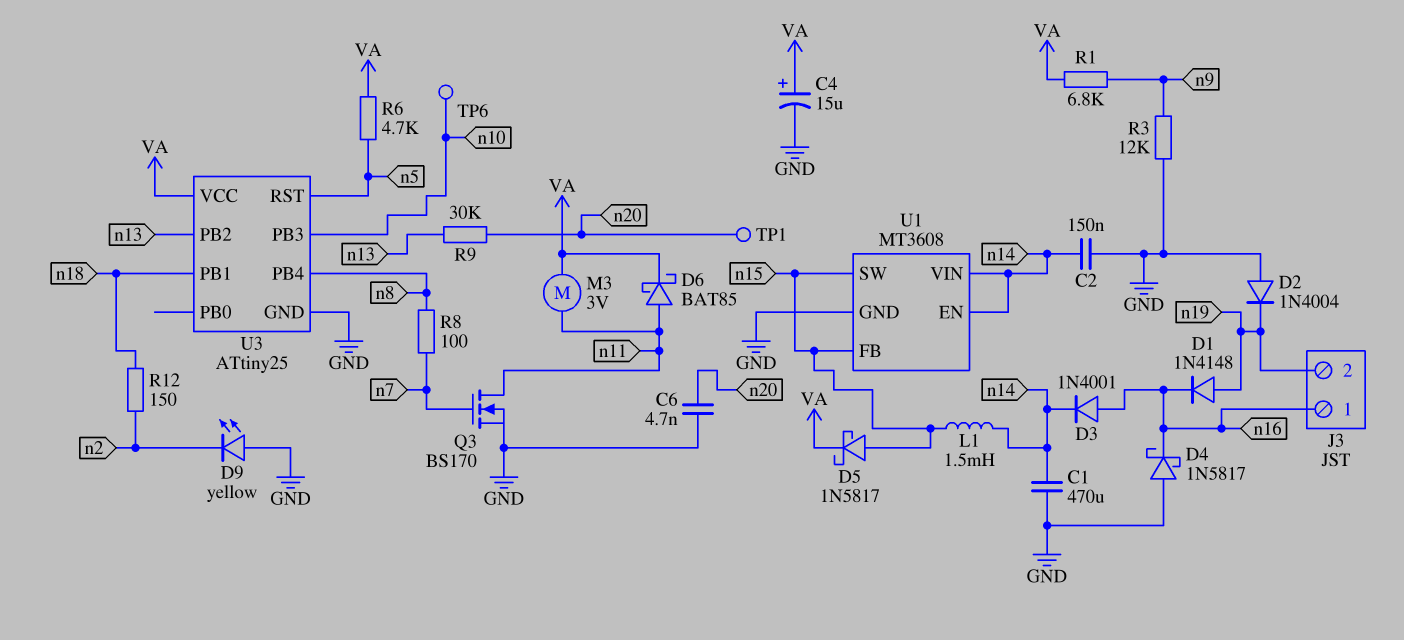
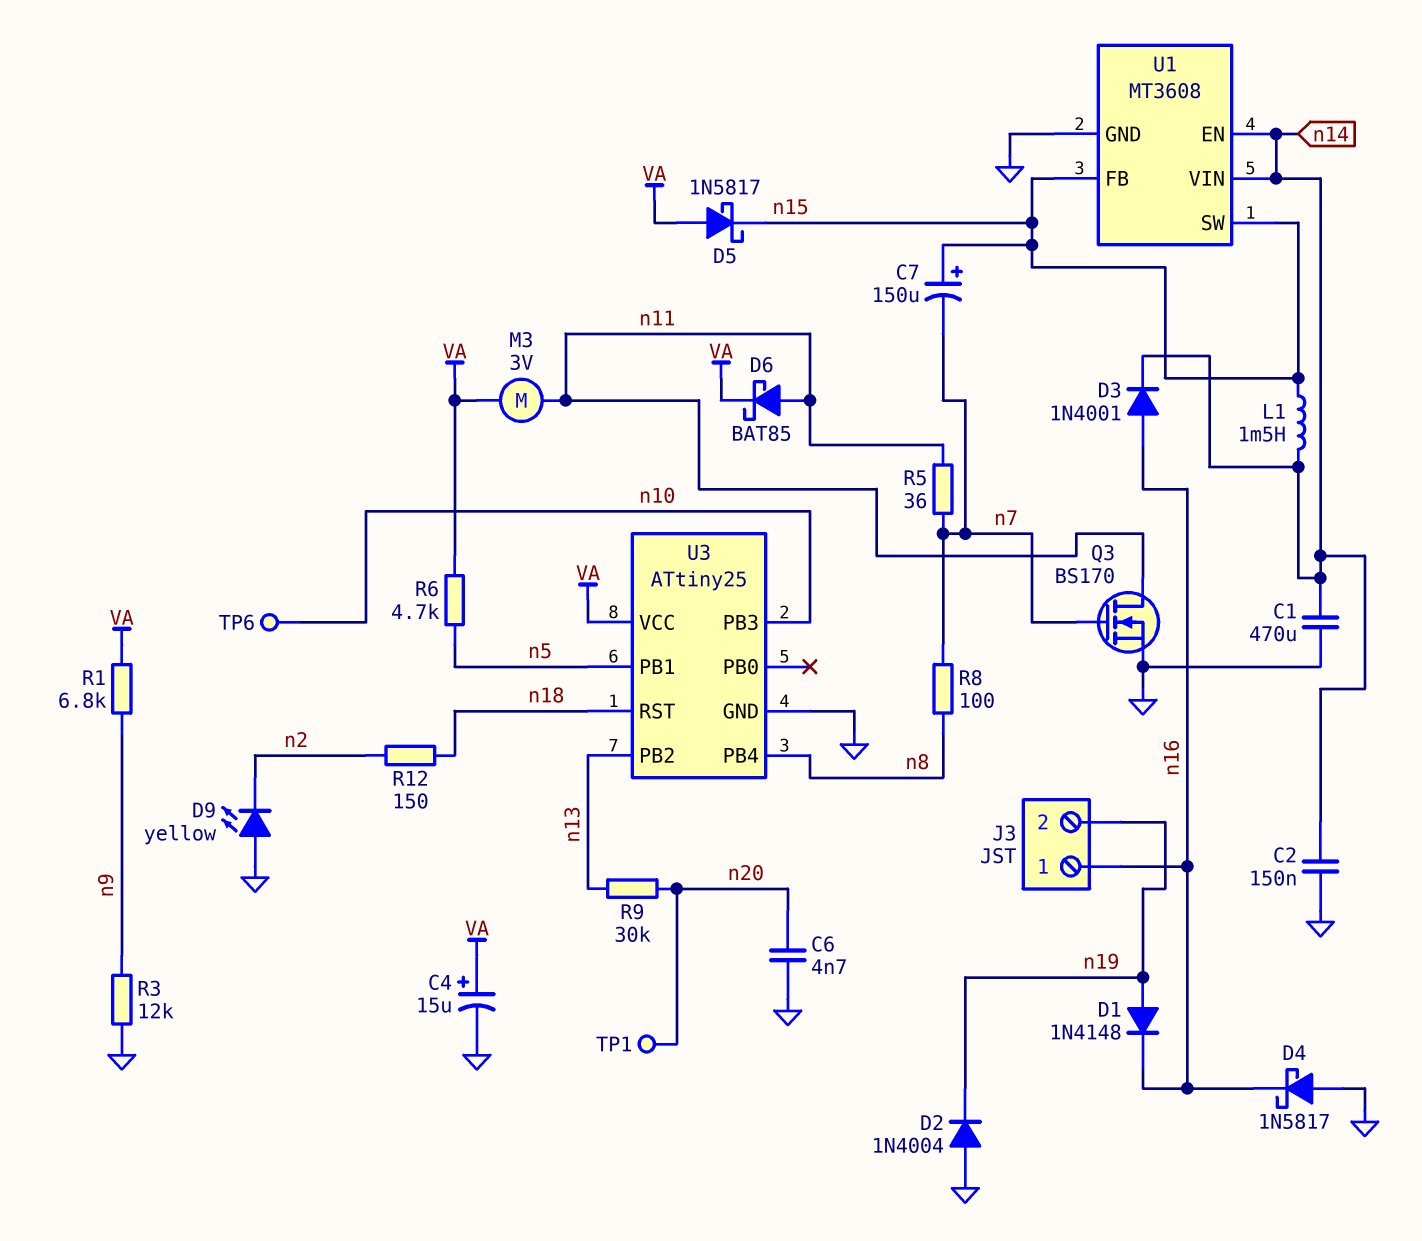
C7: none -> 150uF (plus n15, minus n7)
D5: schottky 1N5817 (A n15, K VA) -> schottky 1N5817 (A VA, K n15)
R5: none -> 36 (n7, n11)
U3 pin PB1: n18 -> n5
U3 pin RST: n5 -> n18

